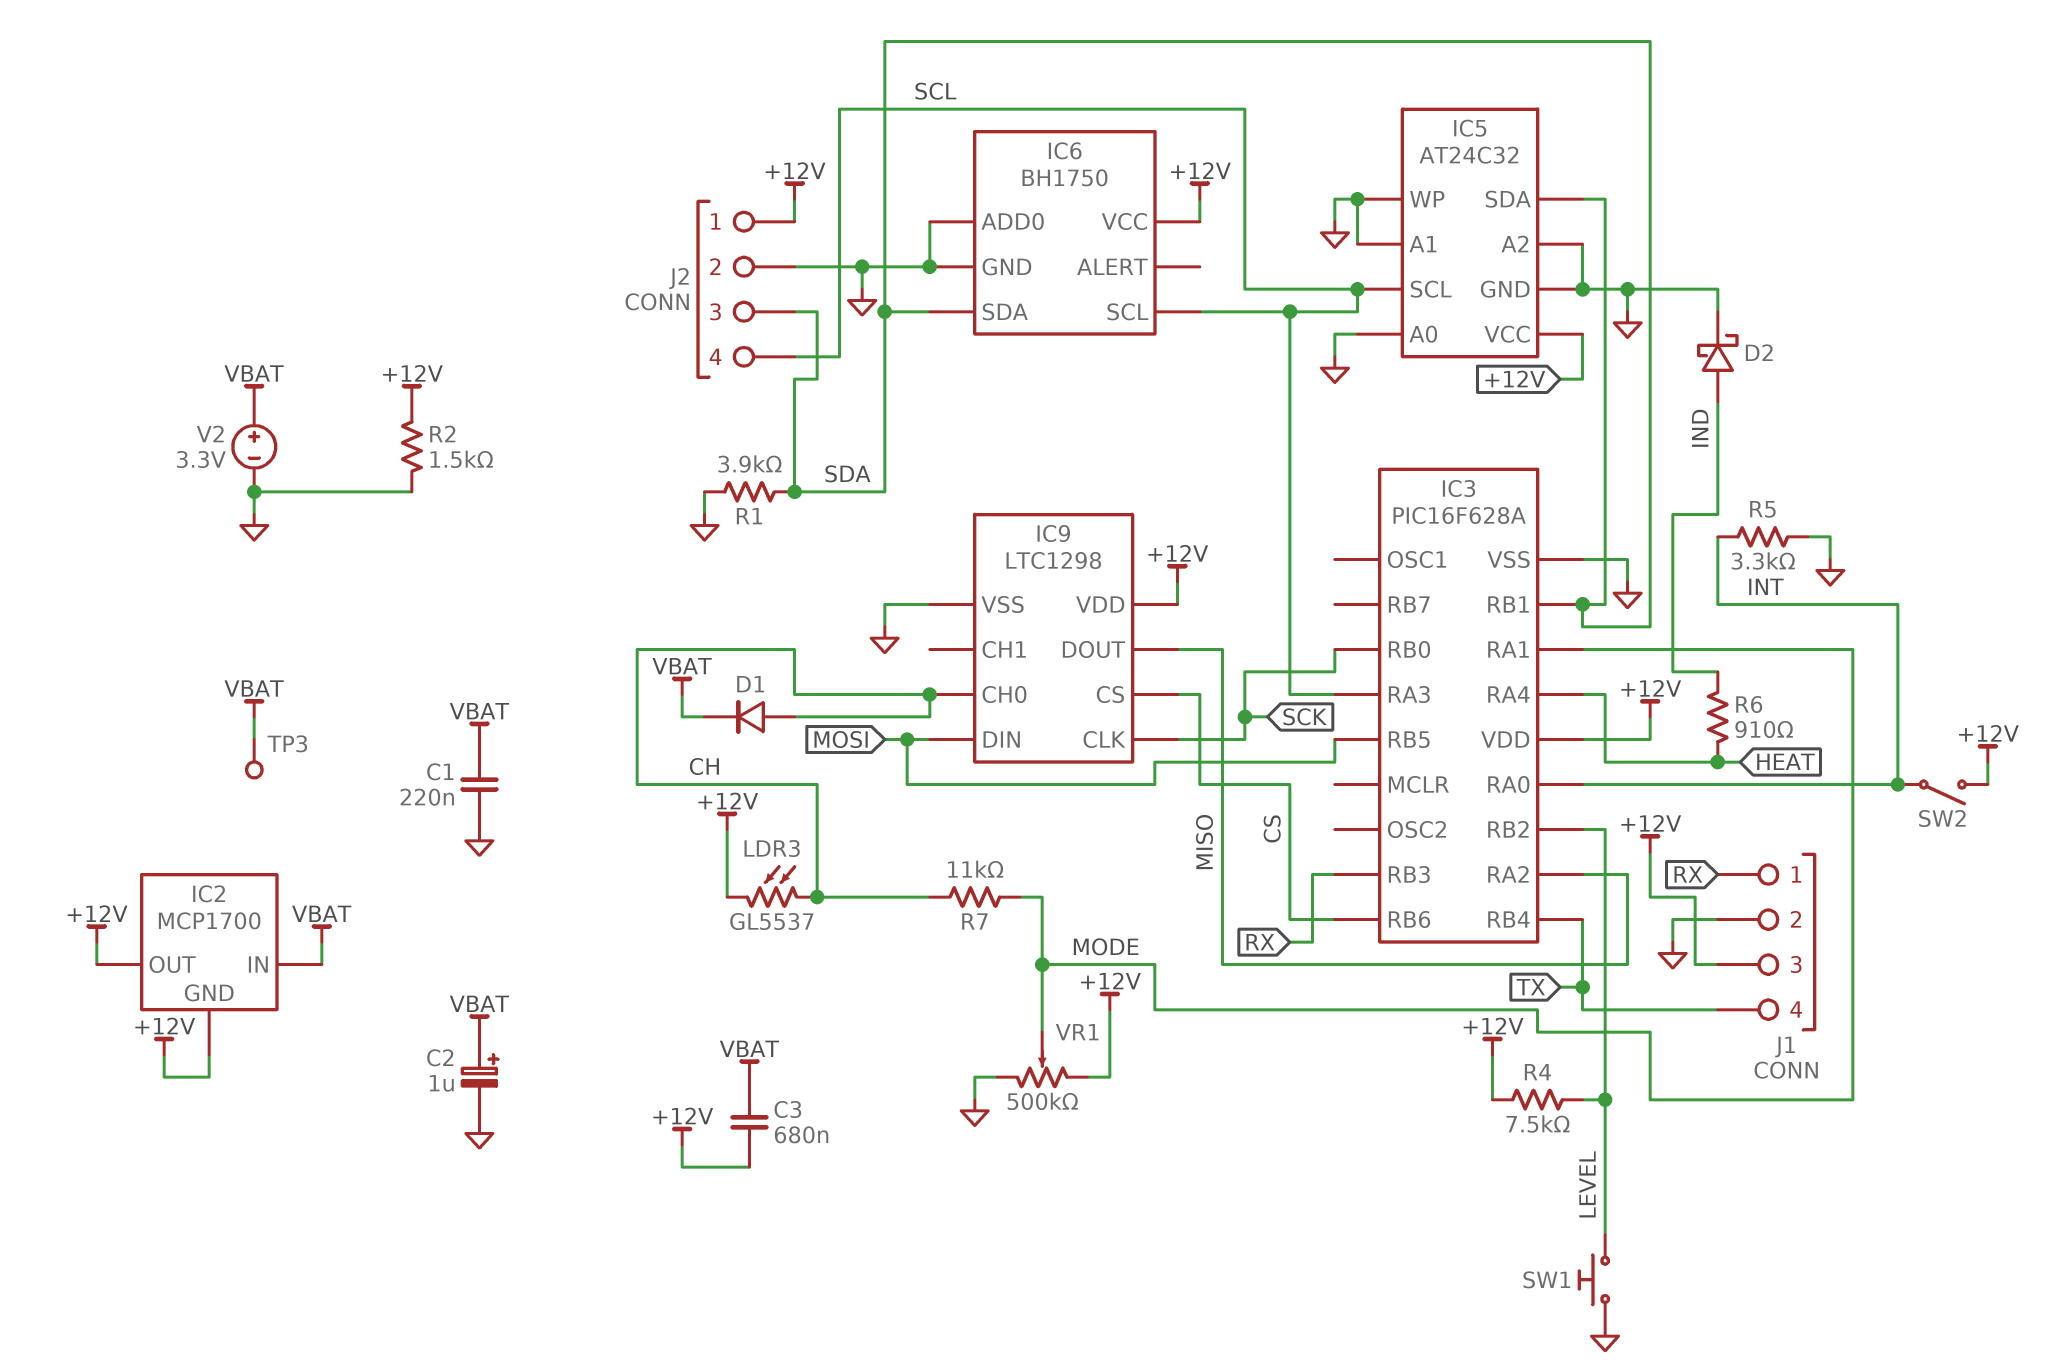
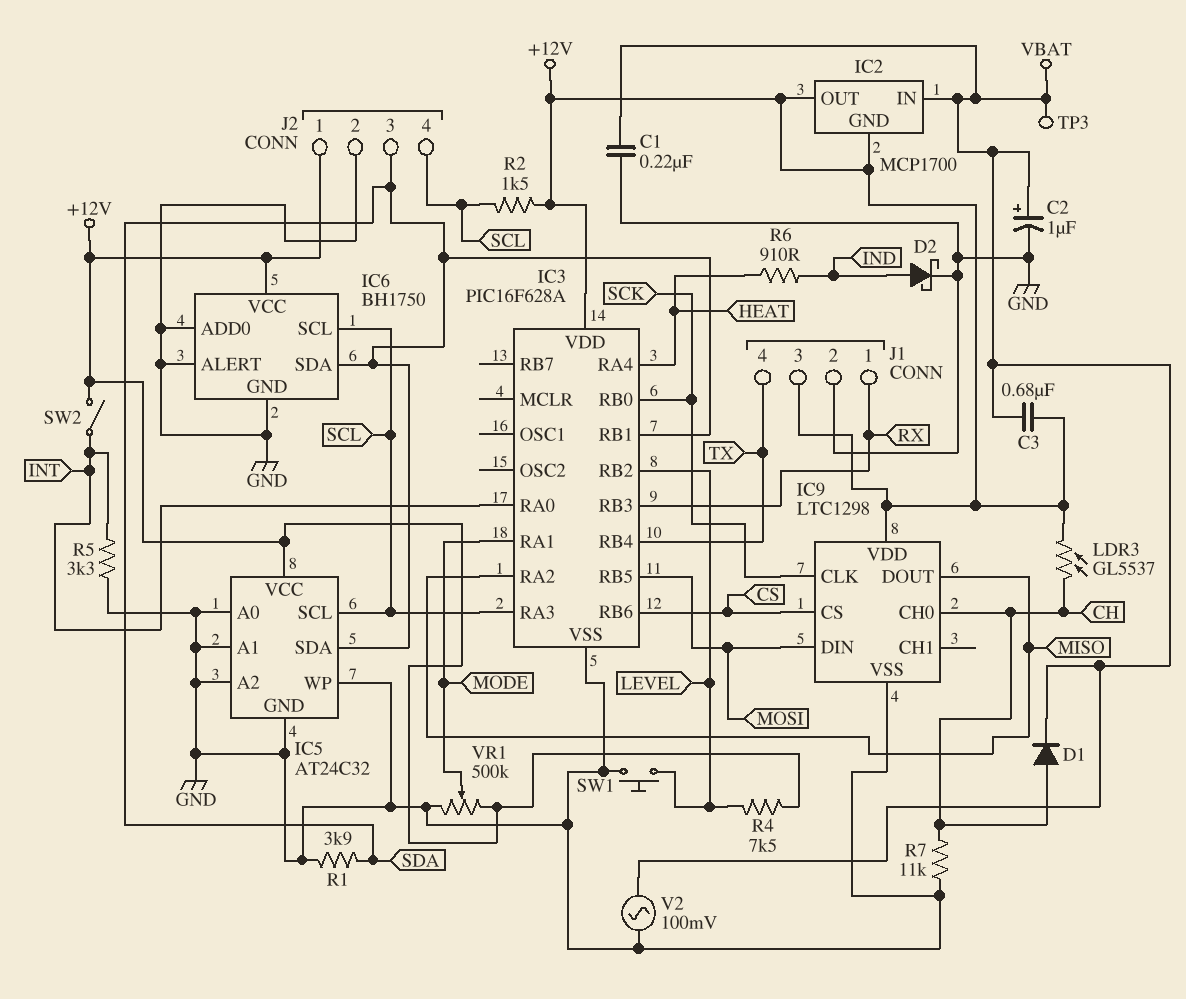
IC6 pin ALERT: none -> GND
R2: 1.5k (+12V, GND) -> 1.5k (+12V, SCL)
R7: 11k (CH, MODE) -> 11k (CH, GND)
V2: 3.3V (plus VBAT, minus GND) -> AC 100mV (GND, VBAT)

